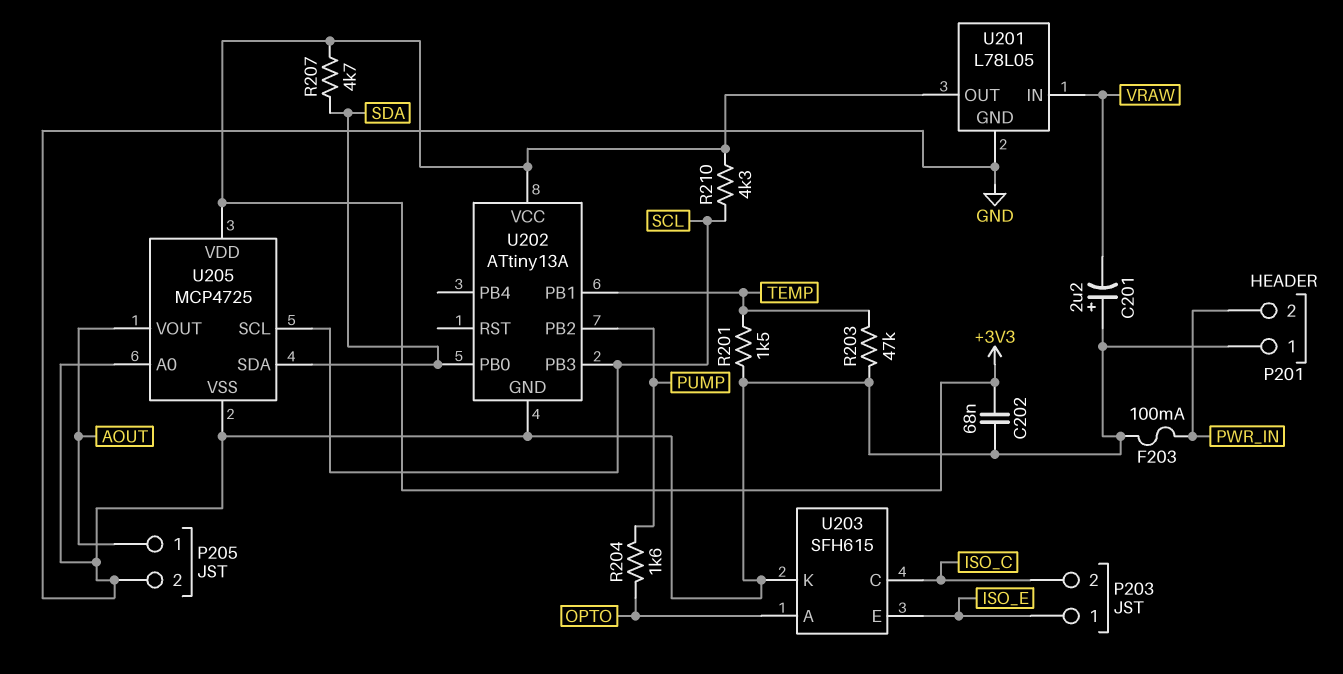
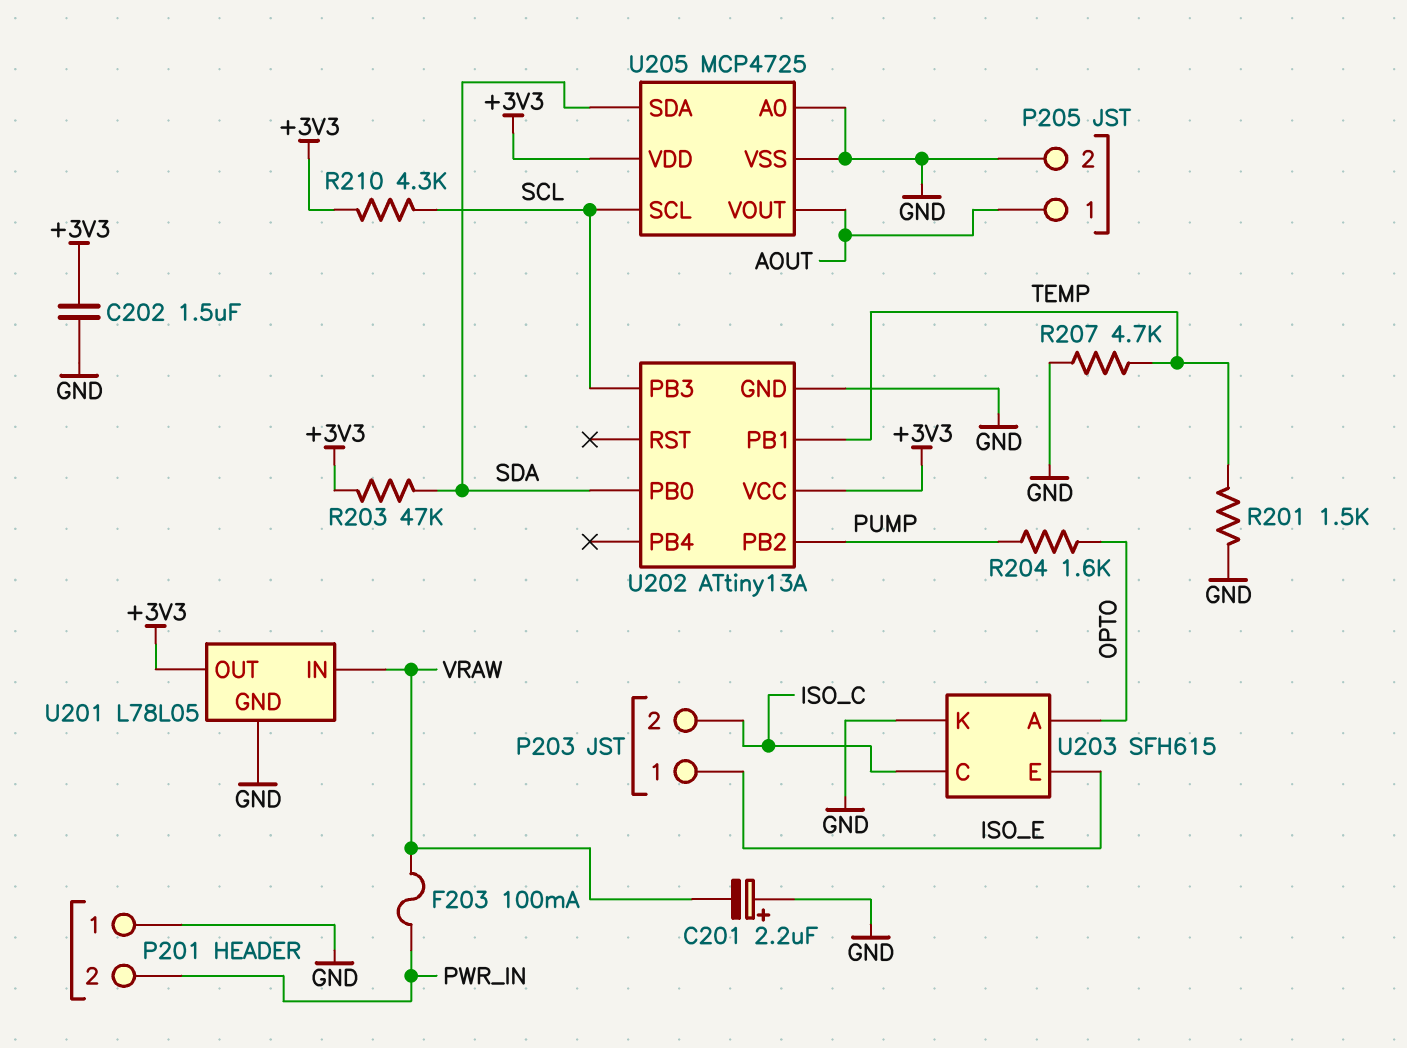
C202: 68nF (+3V3, GND) -> 1.5uF (+3V3, GND)
F203: 100mA (GND, PWR_IN) -> 100mA (PWR_IN, VRAW)
R203: 47k (GND, TEMP) -> 47k (+3V3, SDA)
R207: 4.7k (+3V3, SDA) -> 4.7k (GND, TEMP)

